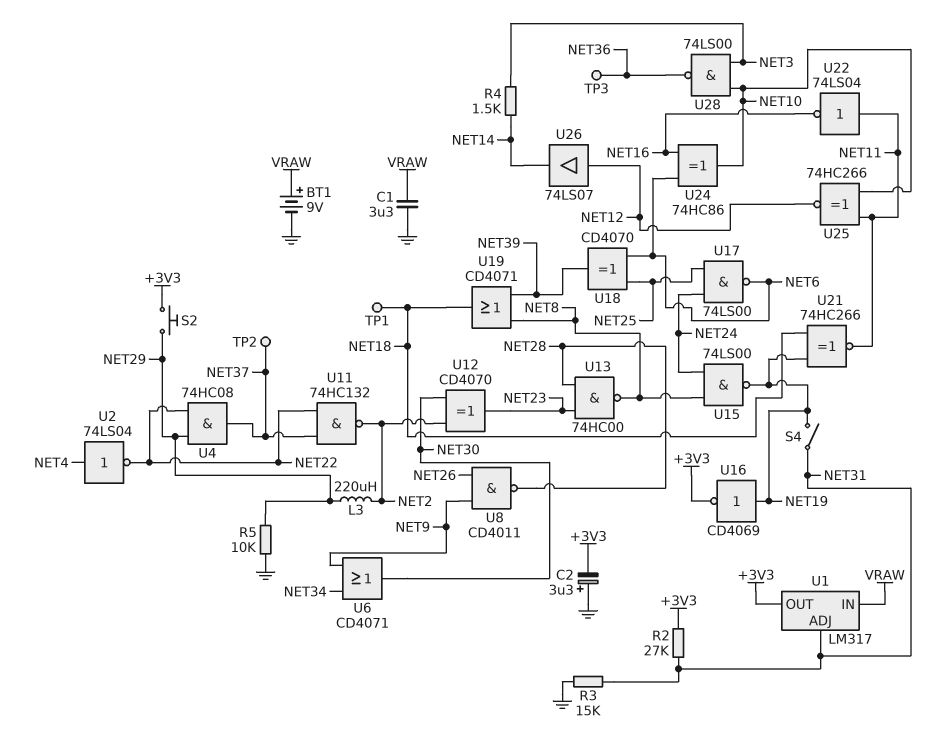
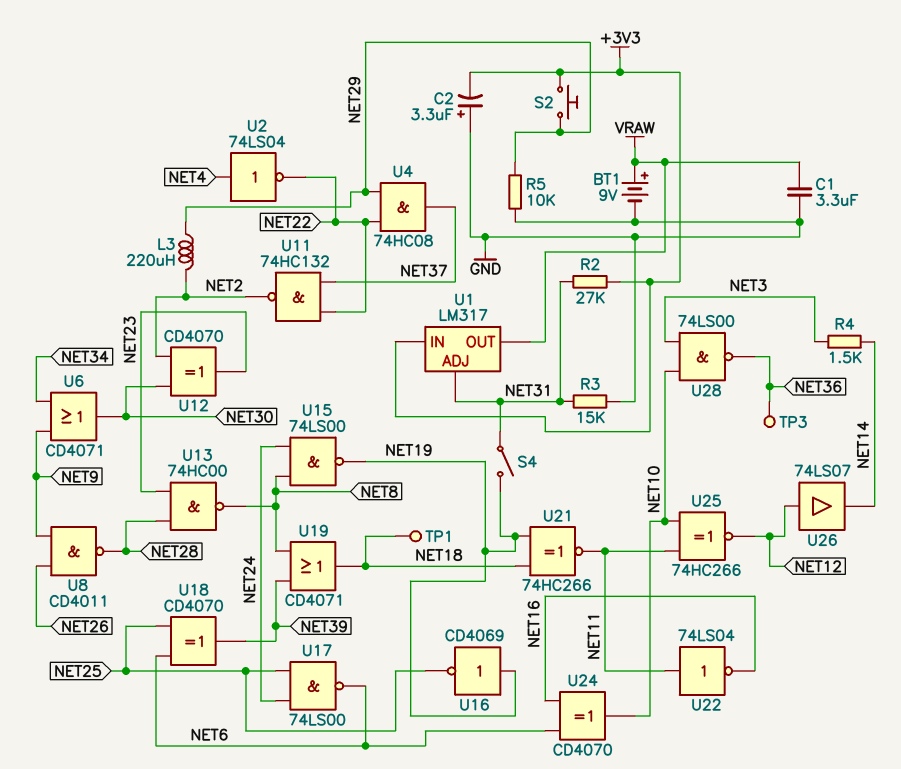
TP2: test point (NET37) -> none
U1 pin IN: VRAW -> +3V3
U1 pin OUT: +3V3 -> VRAW
U16: NOT CD4069 (in NET19, out +3V3) -> NOT CD4069 (in NET19, out NET25)
U24: XOR 74HC86 (in NET6, in NET16, out NET10) -> XOR CD4070 (in NET6, in NET16, out NET10)

